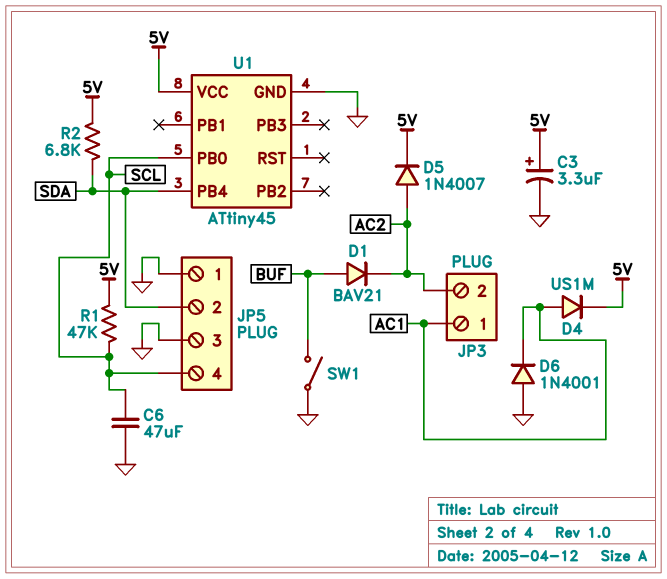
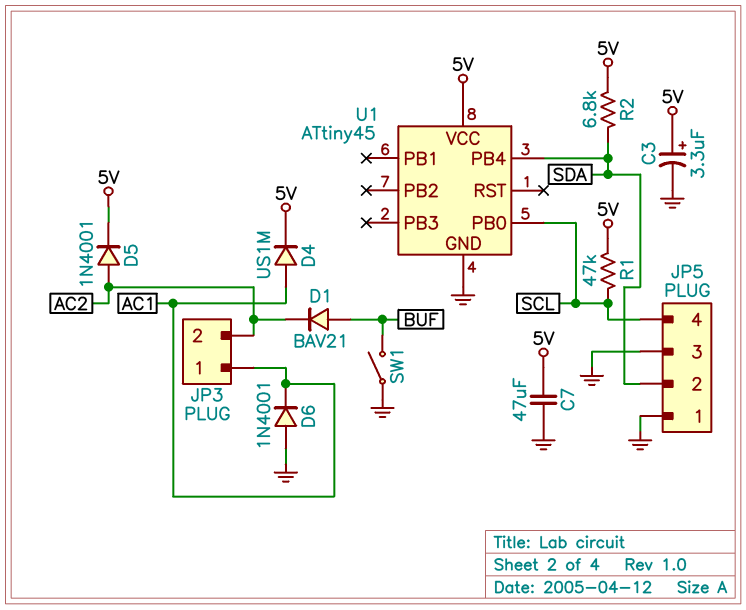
C6: 47uF (GND, SCL) -> none
C7: none -> 47uF (5V, GND)
D5: diode 1N4007 (A AC2, K 5V) -> diode 1N4001 (A AC2, K 5V)

